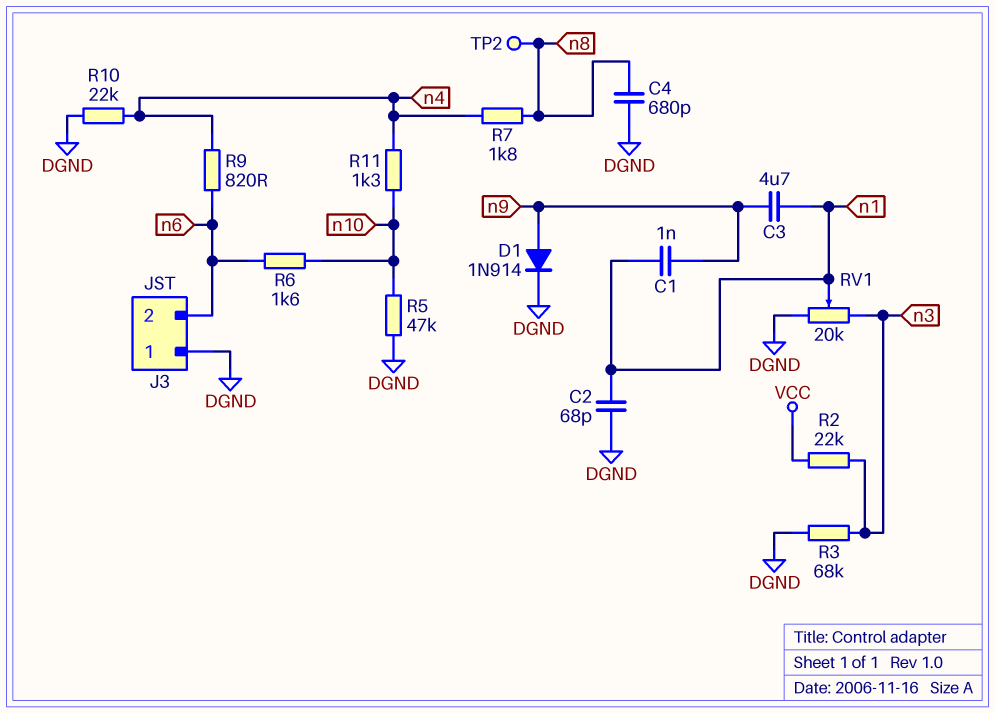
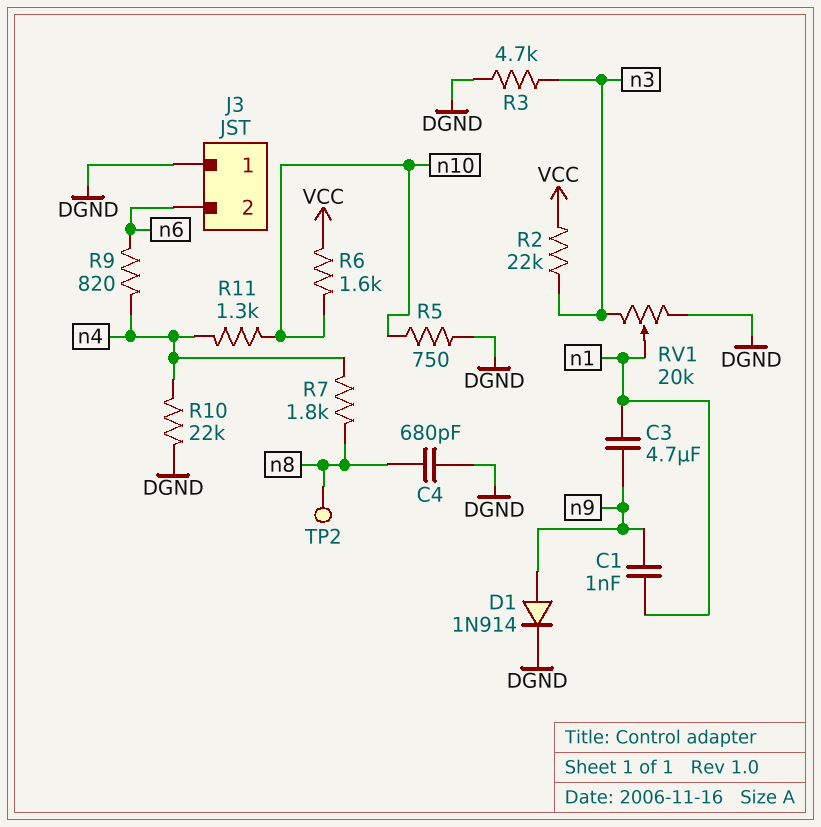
C2: 68pF (DGND, n1) -> none
R3: 68k (DGND, n3) -> 4.7k (DGND, n3)
R5: 47k (DGND, n10) -> 750 (DGND, n10)
R6: 1.6k (n6, n10) -> 1.6k (VCC, n10)

